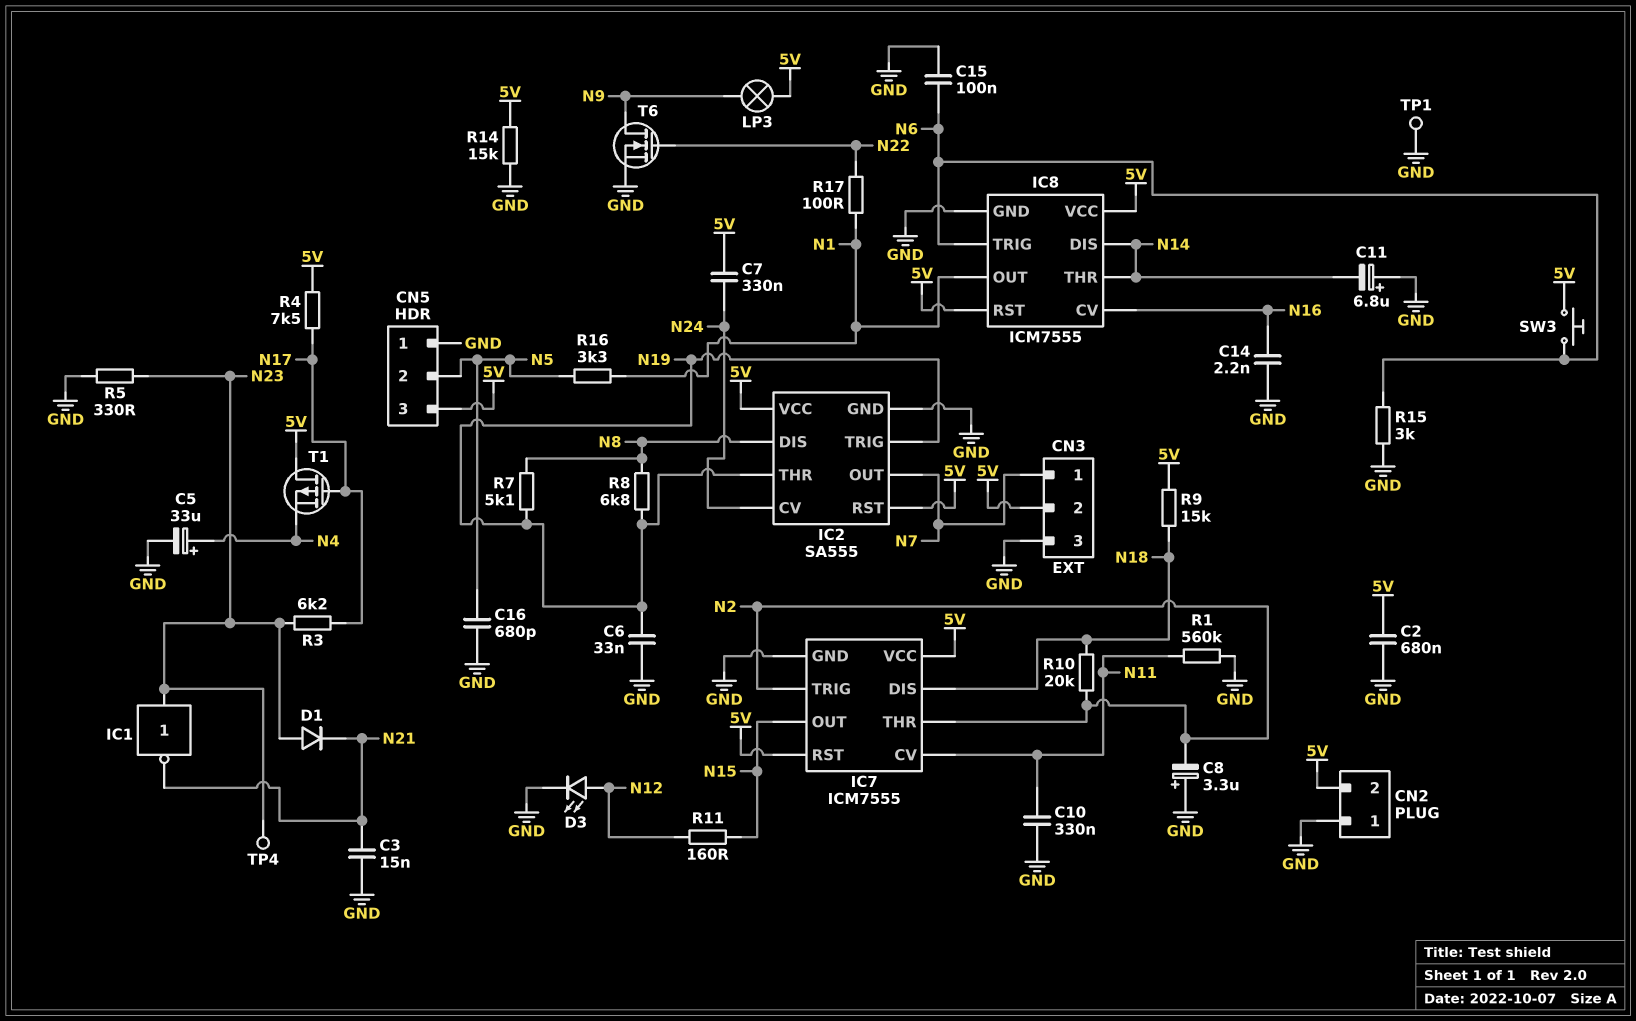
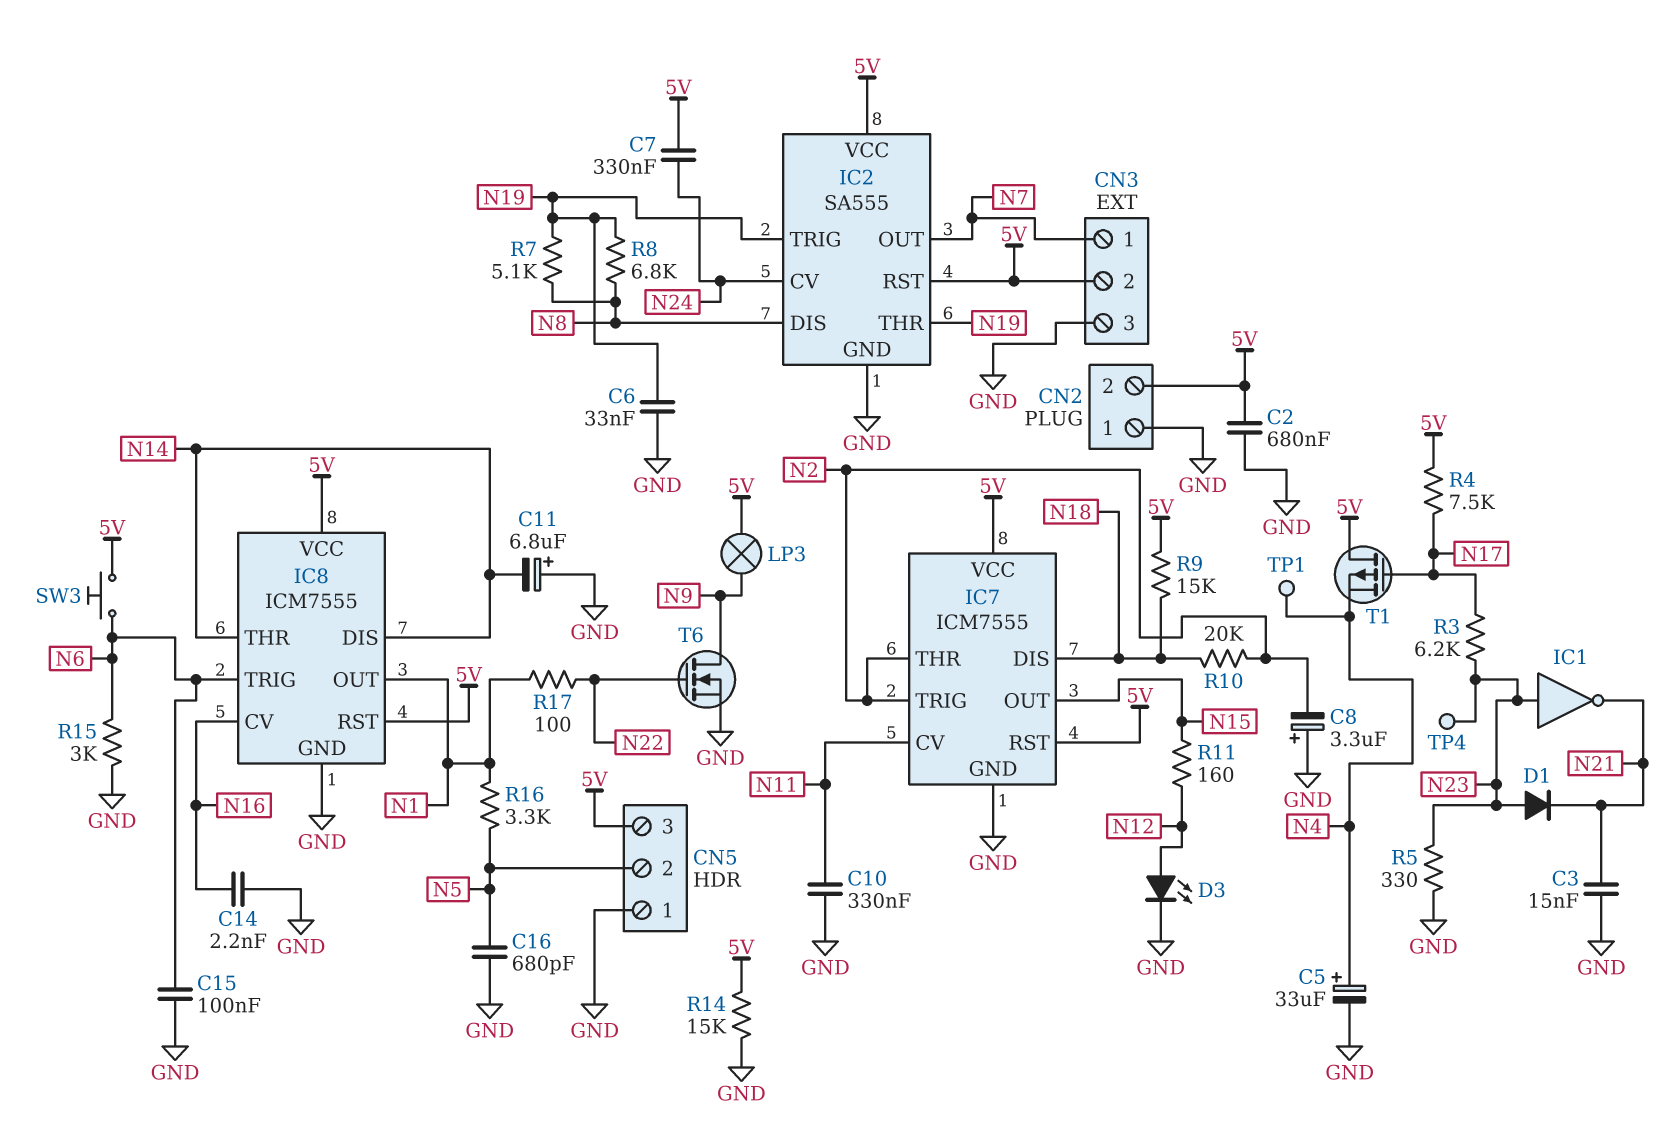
R1: 560k (GND, N11) -> none
TP1: test point (GND) -> test point (N4)

